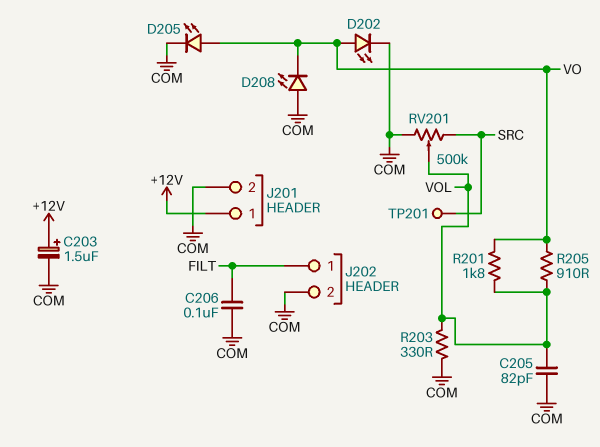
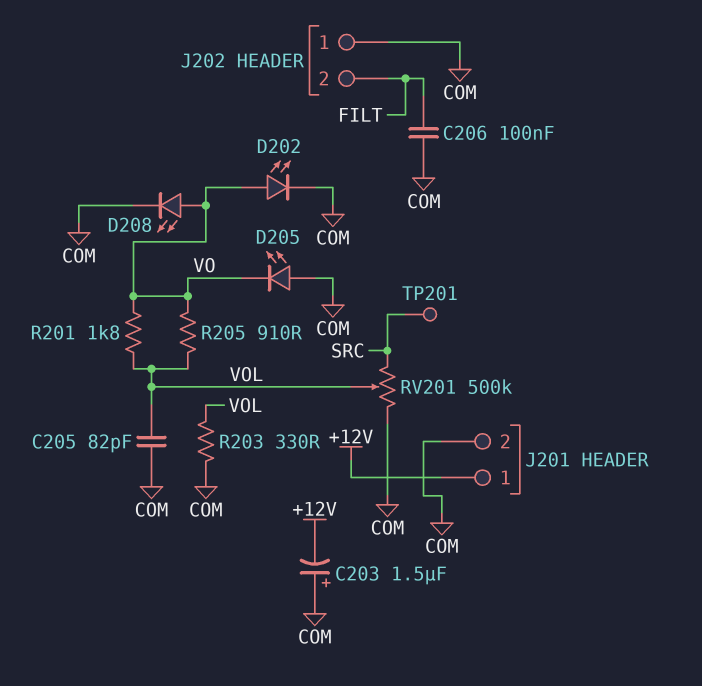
C203: 1.5uF (plus +12V, minus COM) -> 1.5uF (plus COM, minus +12V)
D205: LED (A VO, K COM) -> LED (A COM, K VO)
D208: LED (A COM, K VO) -> LED (A VO, K COM)
J202 pin 1: FILT -> COM
J202 pin 2: COM -> FILT

